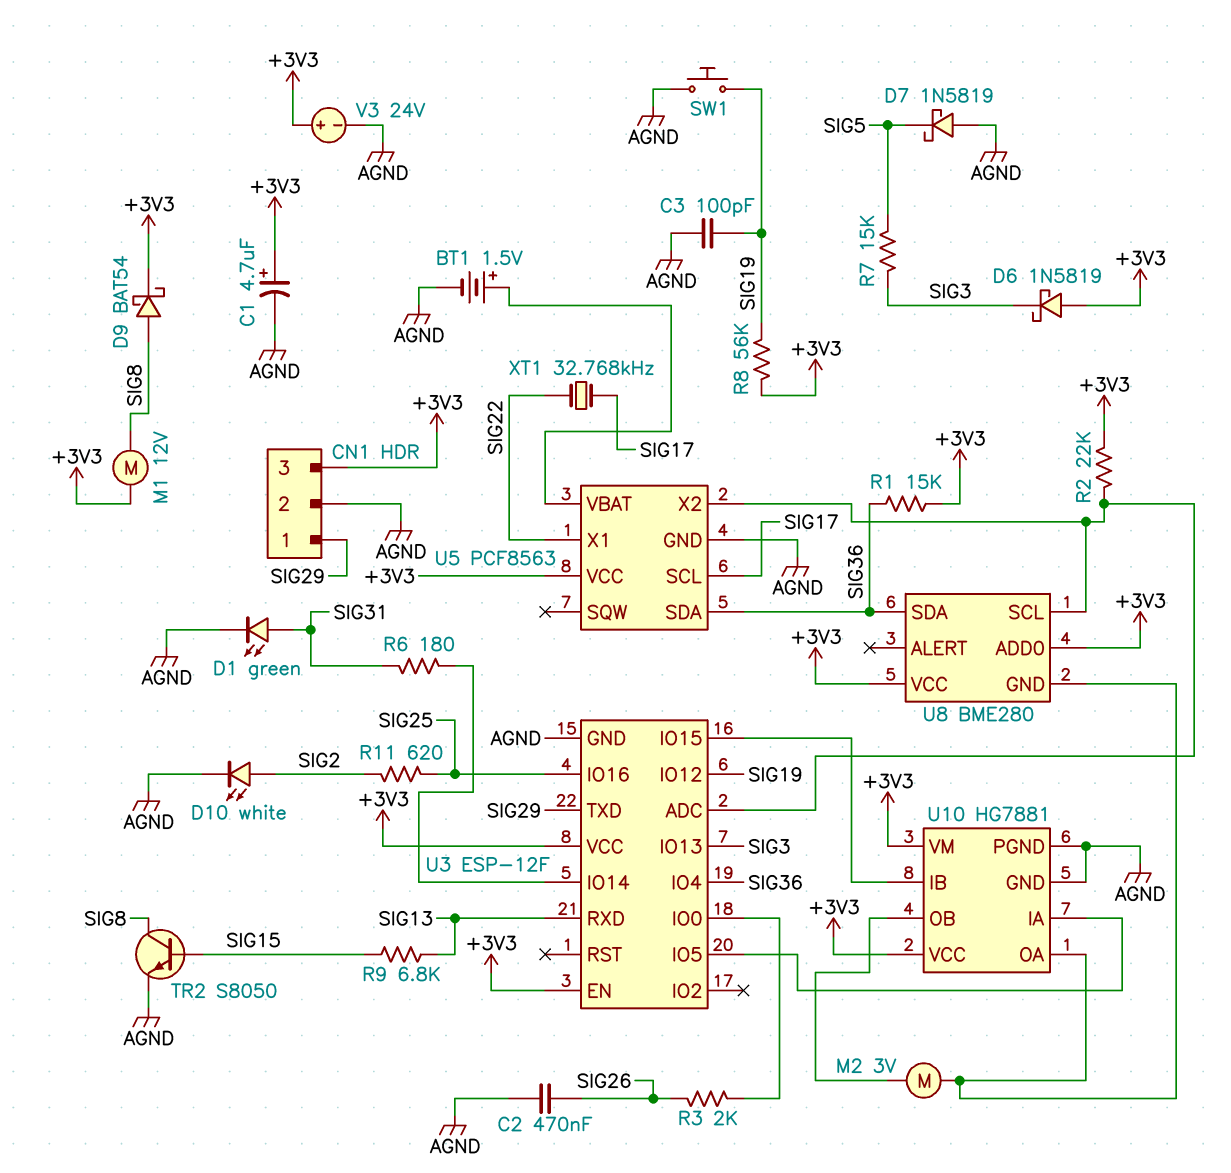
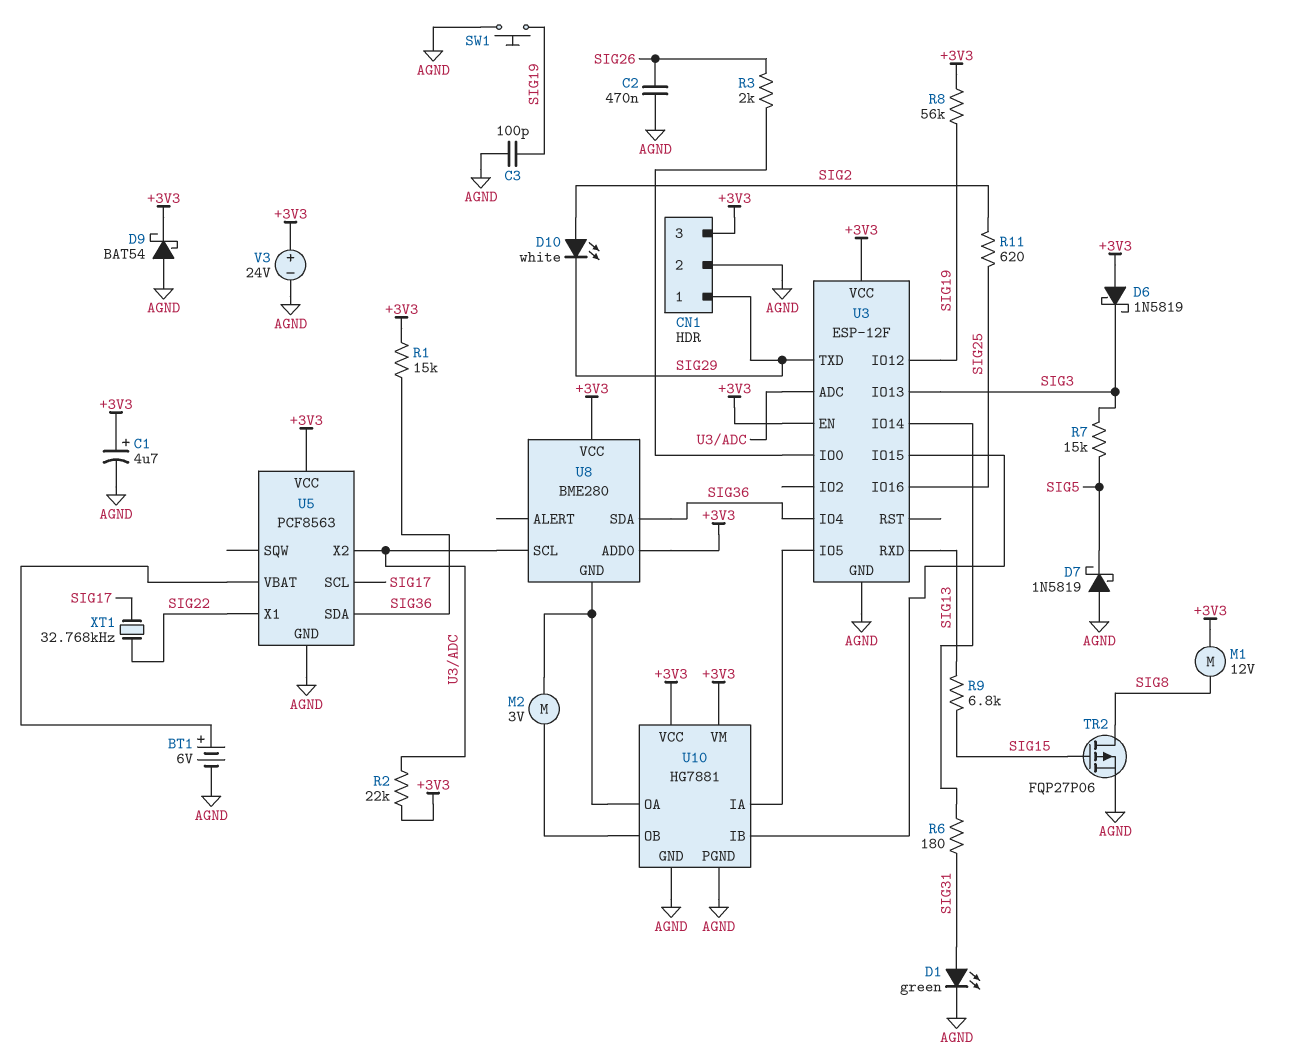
BT1: 1.5V (plus U5/VBAT, minus AGND) -> 6V (plus U5/VBAT, minus AGND)
D9: schottky BAT54 (A SIG8, K +3V3) -> schottky BAT54 (A AGND, K +3V3)
D10: LED white (A SIG2, K AGND) -> LED white (A SIG2, K SIG29)
TR2: NPN S8050 (B SIG15, C SIG8, E AGND) -> PMOS FQP27P06 (G SIG15, D SIG8, S AGND)

